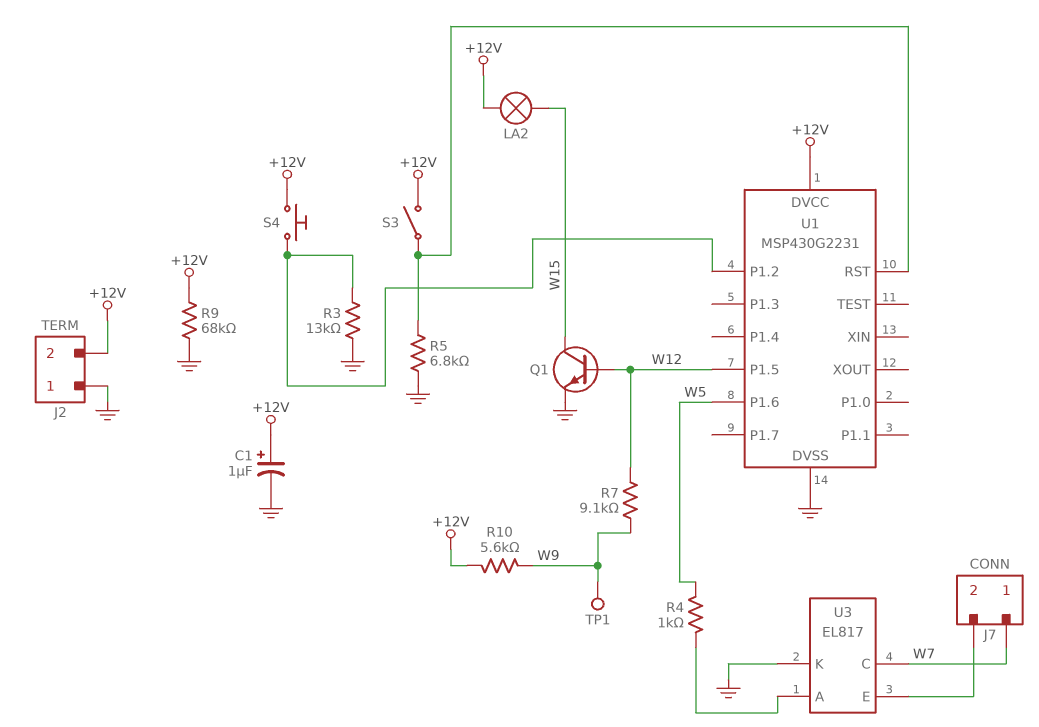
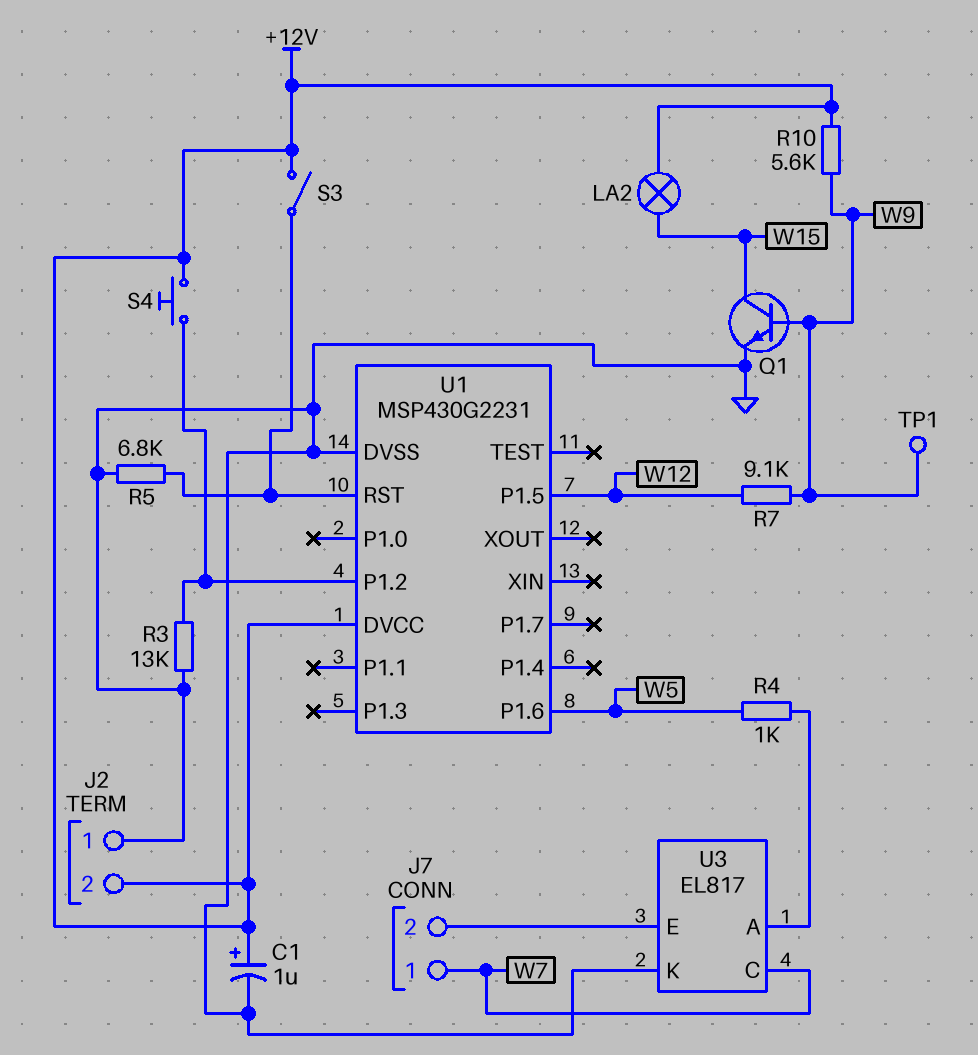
Q1: NPN (B W12, C W15, E GND) -> NPN (B W9, C W15, E GND)
R9: 68k (+12V, GND) -> none

